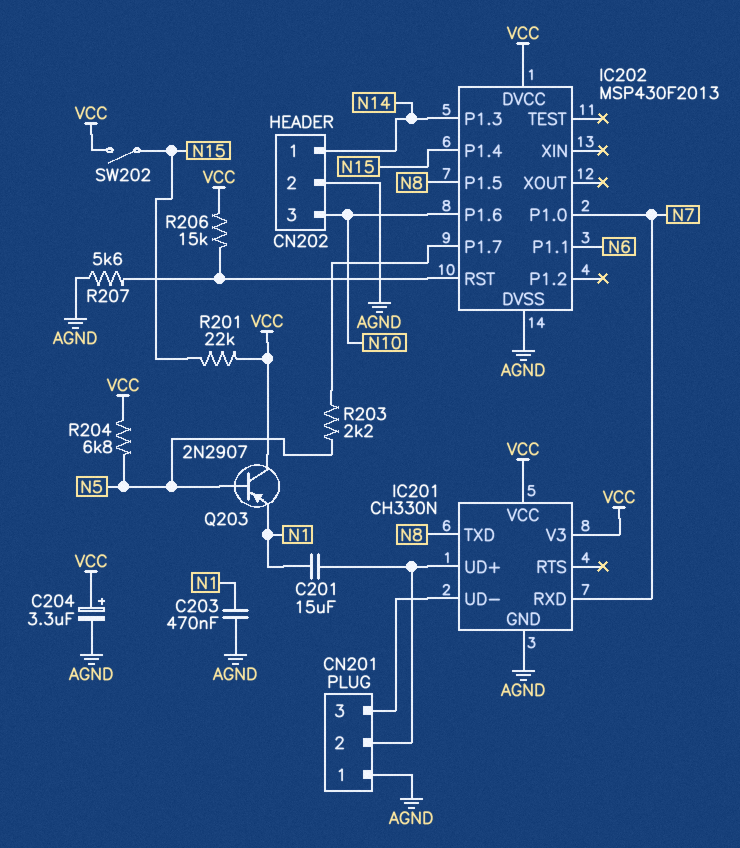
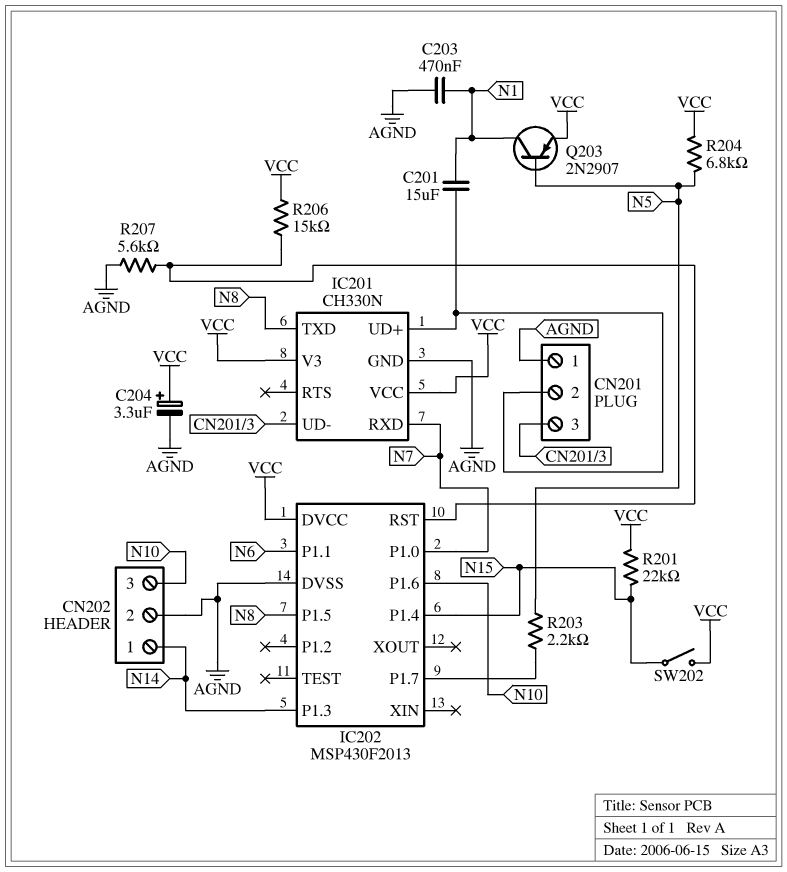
Q203: PNP 2N2907 (B N5, C VCC, E N1) -> PNP 2N2907 (B N5, C N1, E VCC)

